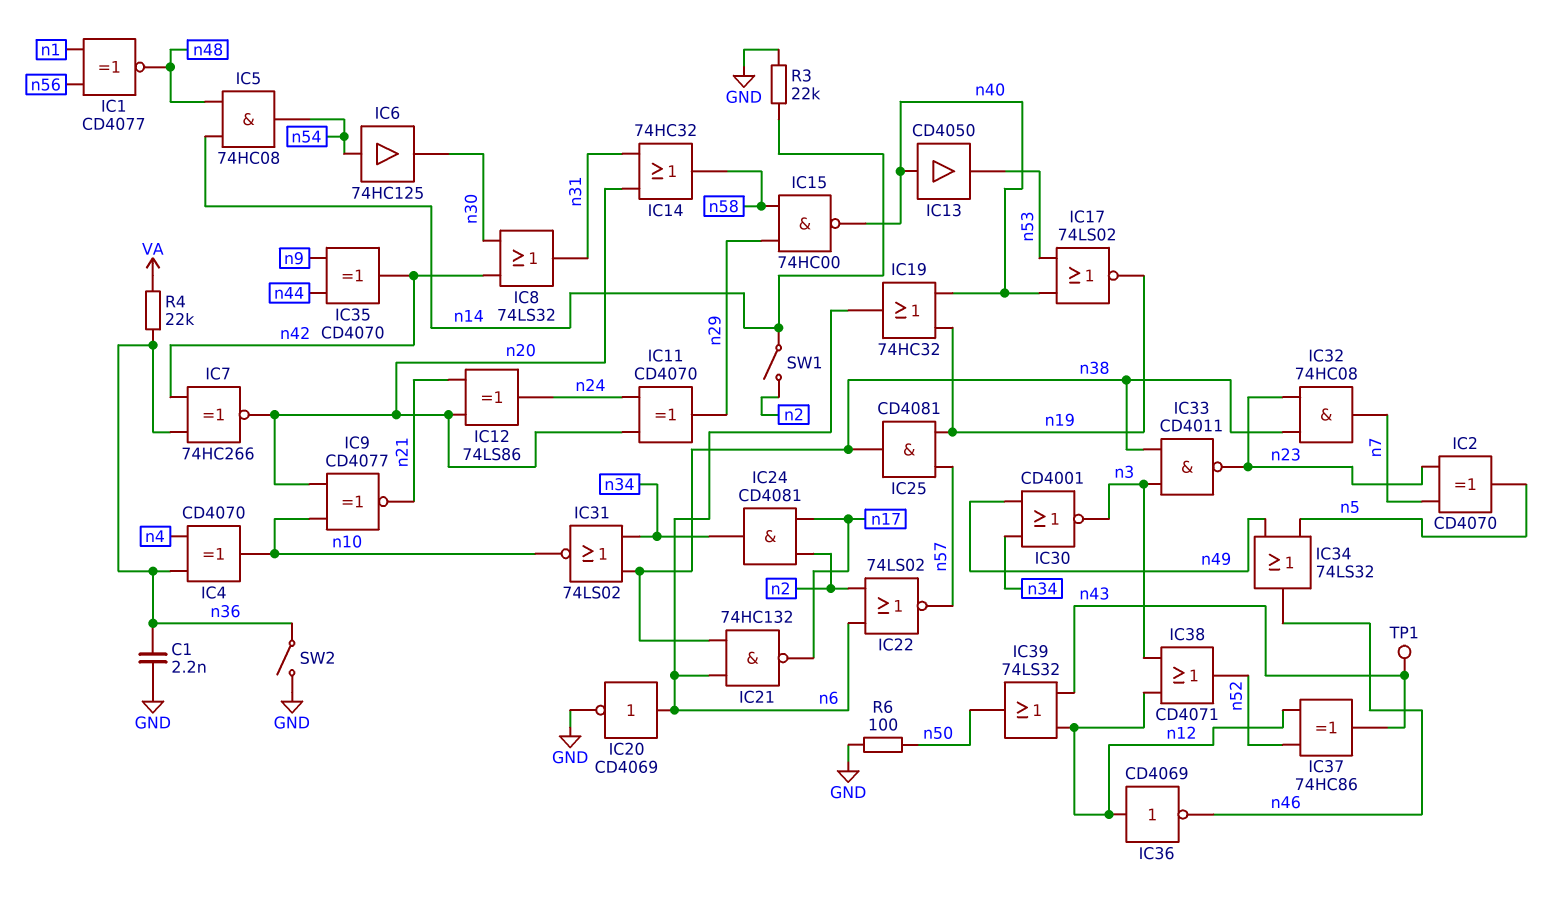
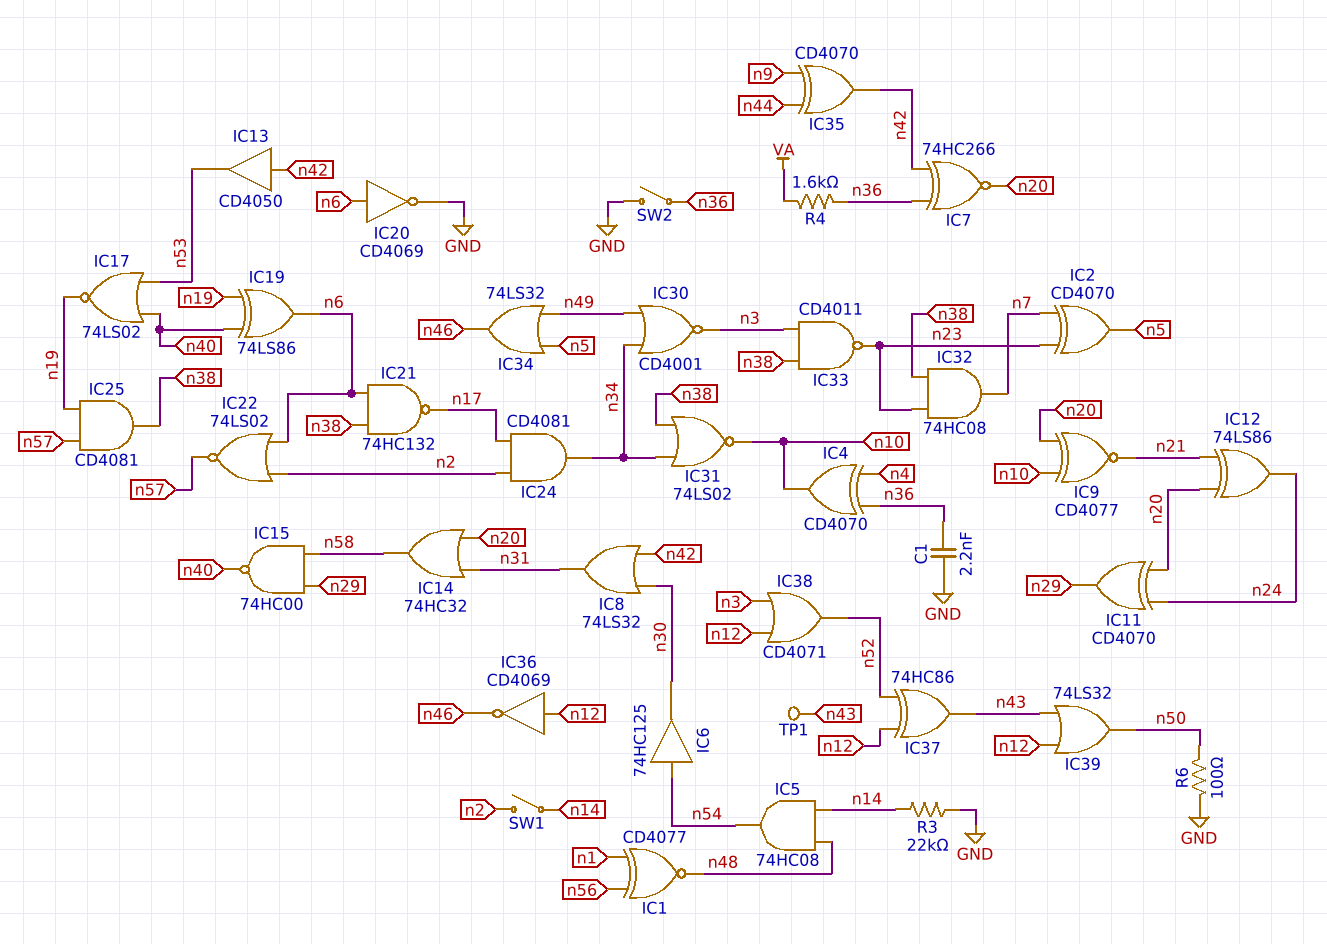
IC13: buffer CD4050 (in n40, out n53) -> buffer CD4050 (in n42, out n53)
IC19: OR 74HC32 (in n19, in n40, out n6) -> XOR 74LS86 (in n19, in n40, out n6)
R4: 22k (VA, n36) -> 1.6k (VA, n36)

